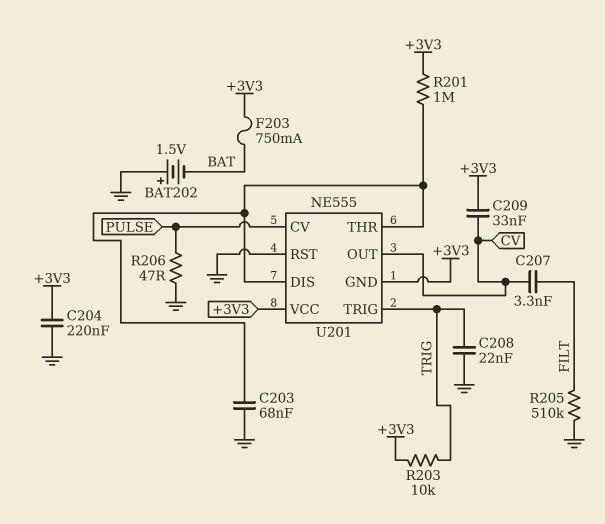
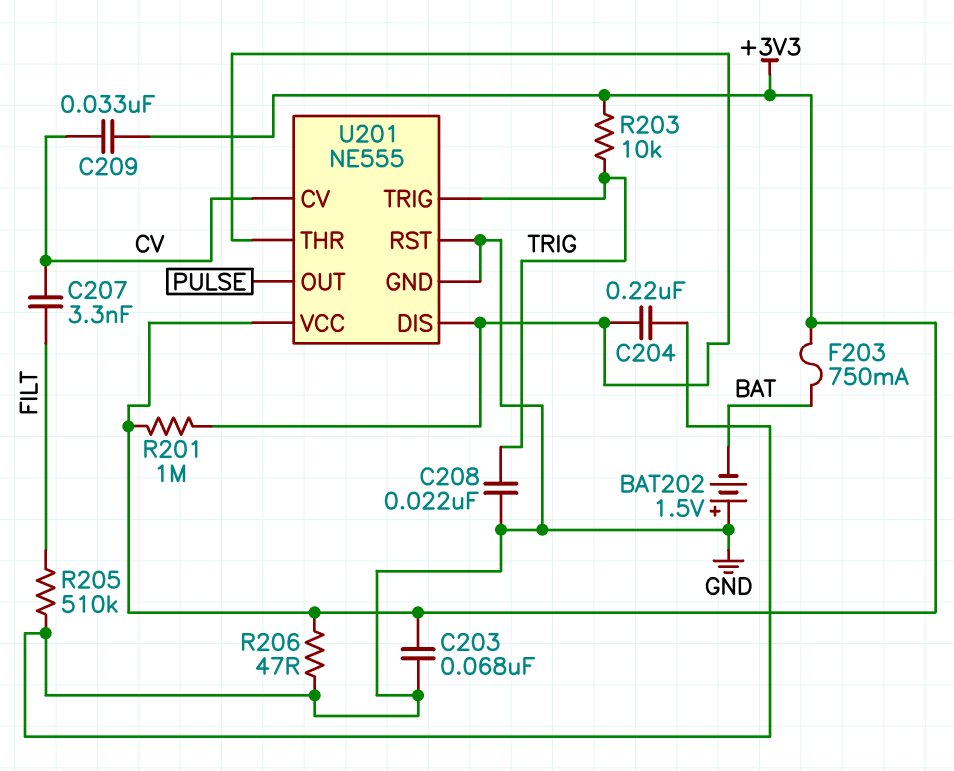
C203: 68nF (GND, U201/DIS) -> 68nF (+3V3, GND)
C204: 220nF (+3V3, GND) -> 220nF (GND, U201/DIS)
R206: 47 (GND, PULSE) -> 47 (+3V3, GND)
U201 pin CV: PULSE -> CV
U201 pin GND: +3V3 -> GND
U201 pin OUT: CV -> PULSE

